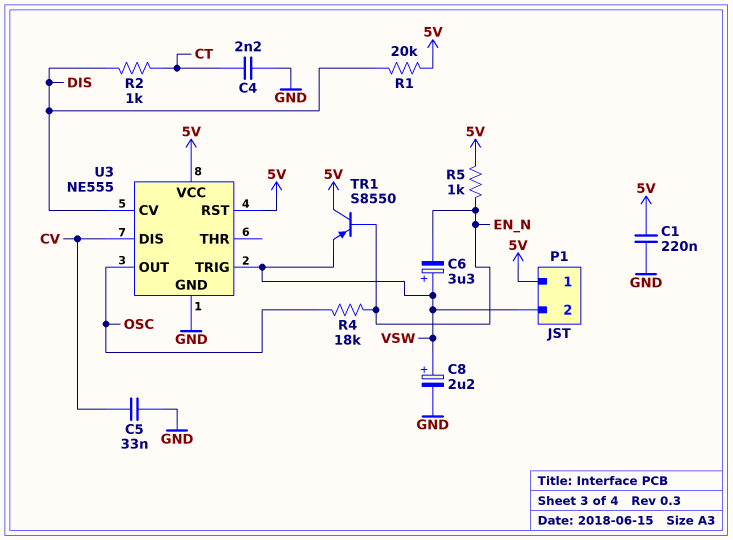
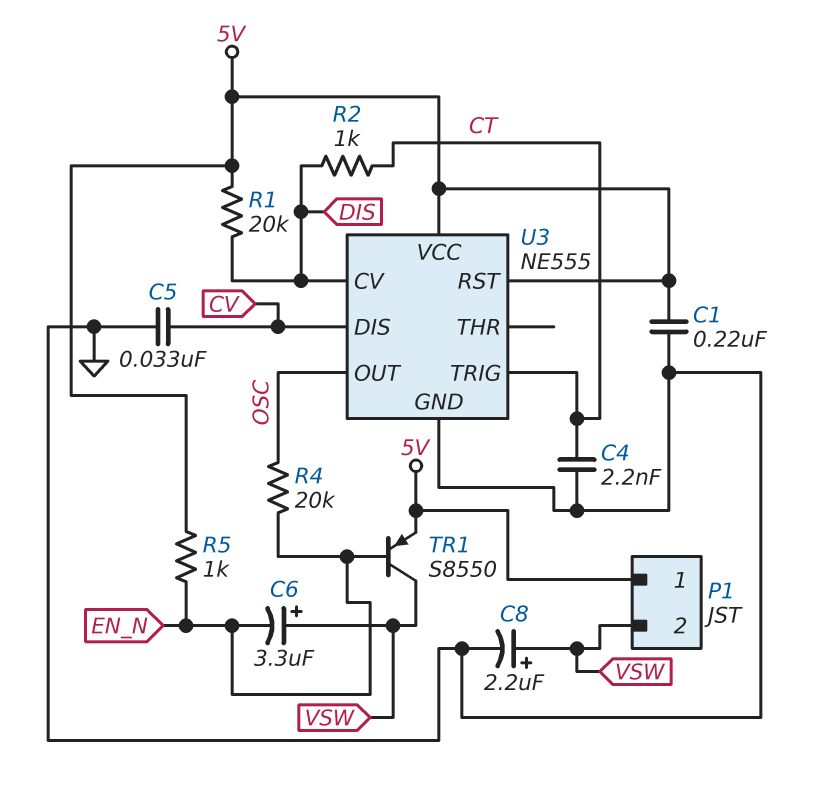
R4: 18k (EN_N, OSC) -> 20k (EN_N, OSC)
TR1: PNP S8550 (B EN_N, C 5V, E VSW) -> PNP S8550 (B EN_N, C VSW, E 5V)
U3 pin TRIG: VSW -> CT

